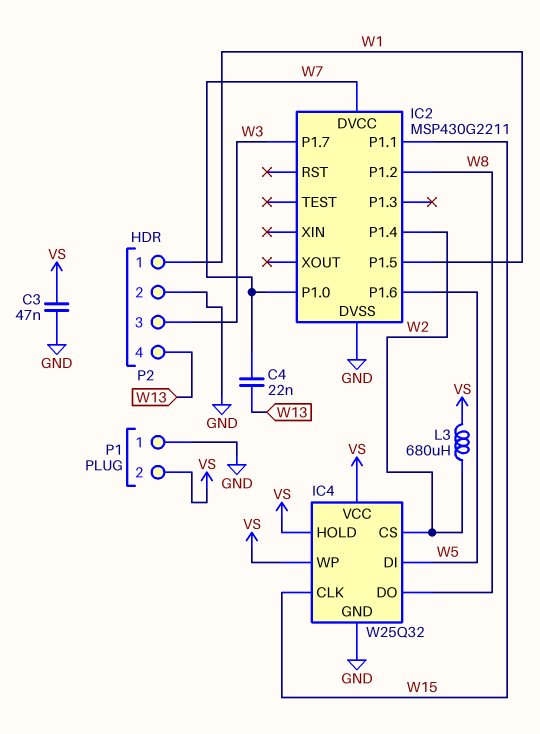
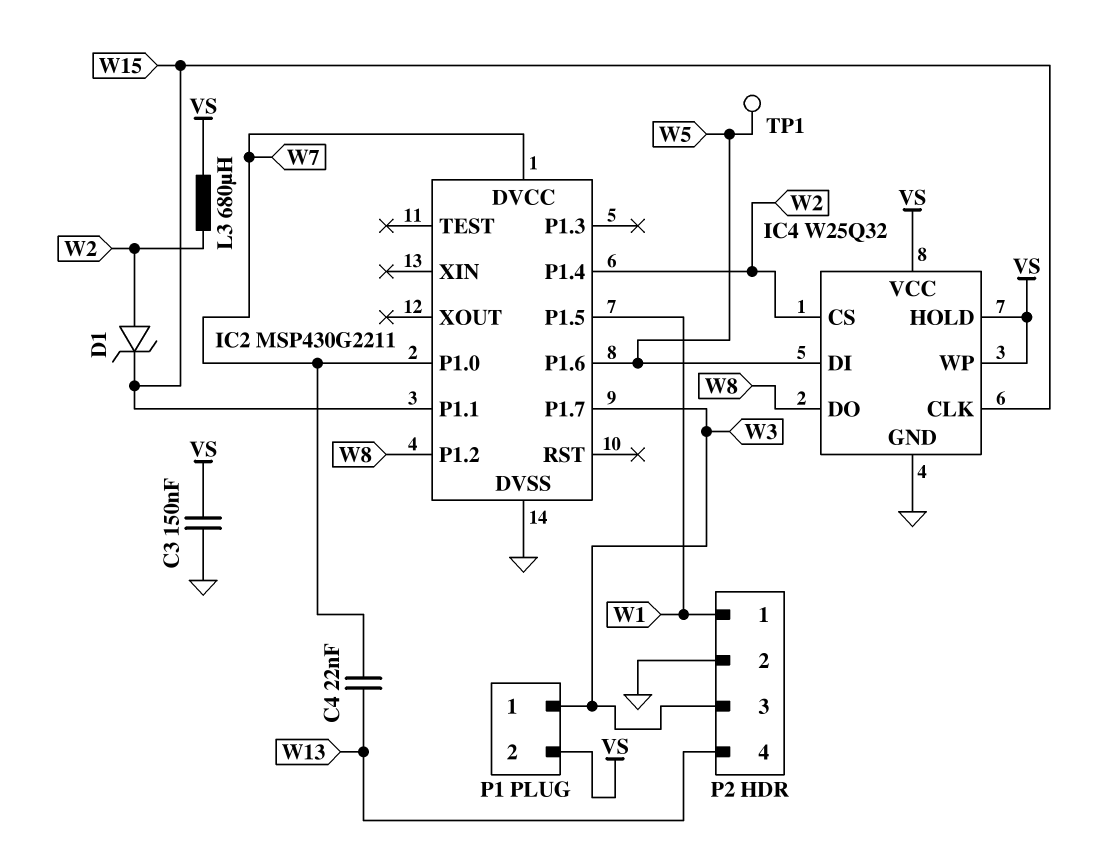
C3: 47nF (GND, VS) -> 150nF (GND, VS)
D1: none -> zener (A W2, K W15)
P1 pin 1: GND -> W3
TP1: none -> test point (W5)

